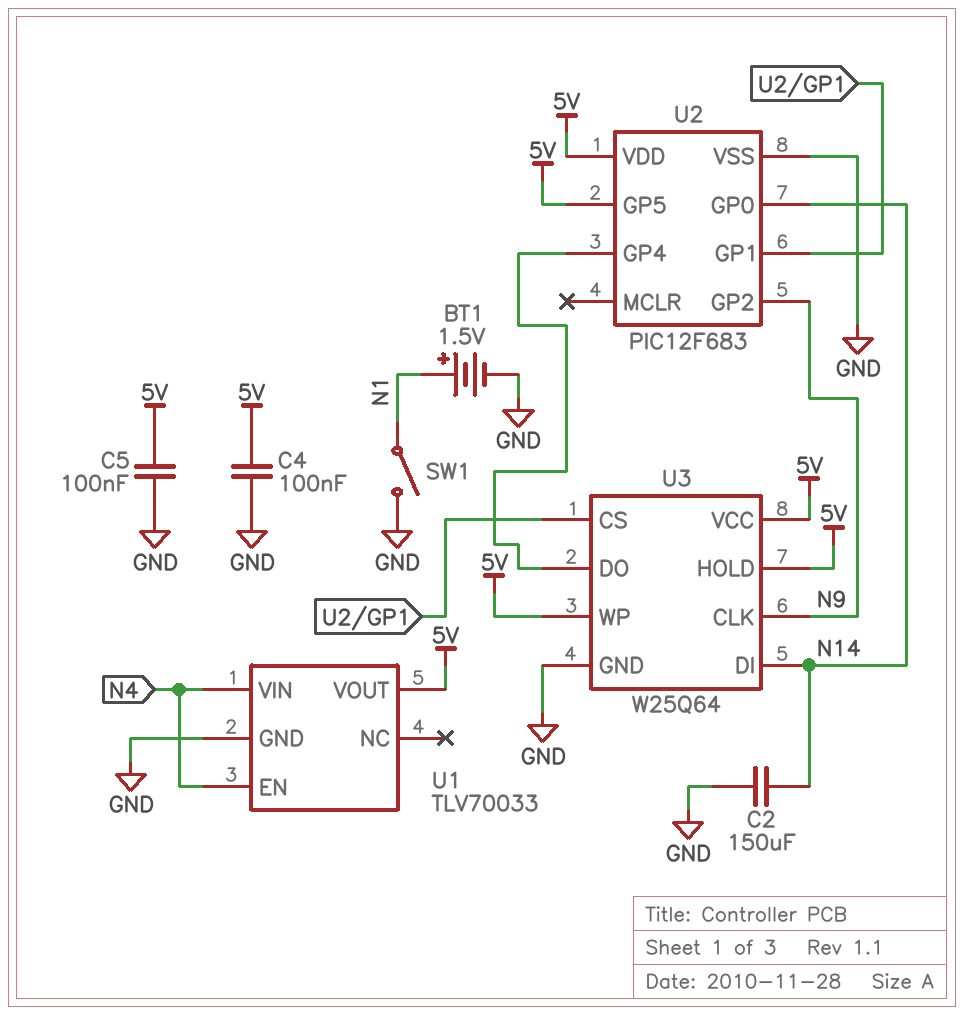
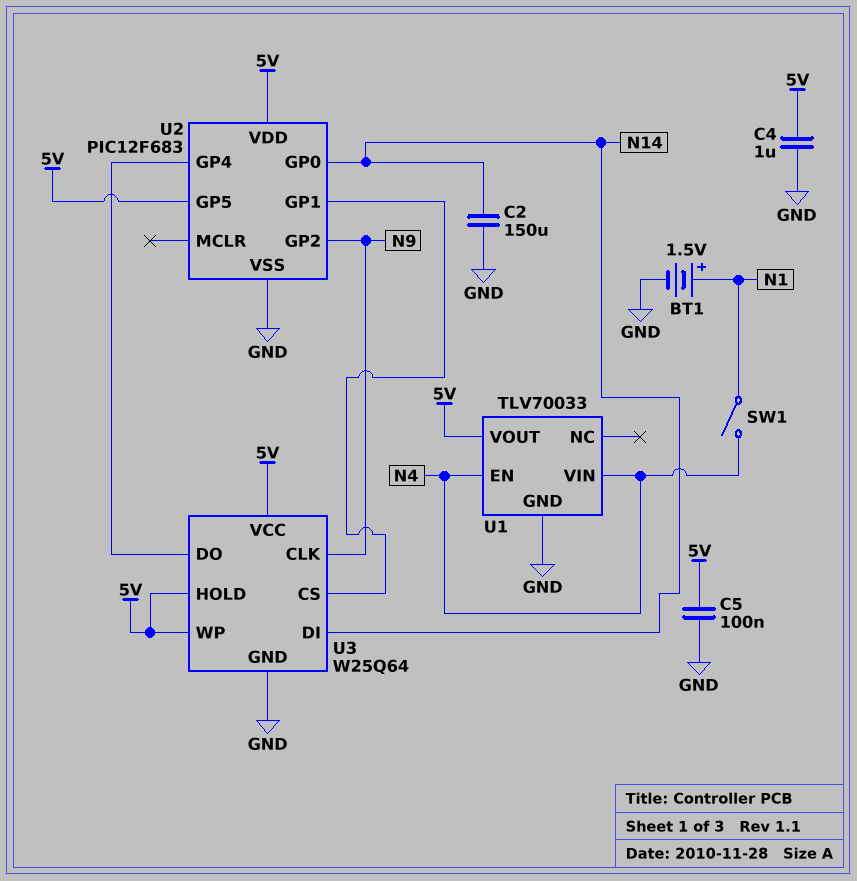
C4: 100nF (5V, GND) -> 1uF (5V, GND)
SW1: switch (GND, N1) -> switch (N1, N4)

